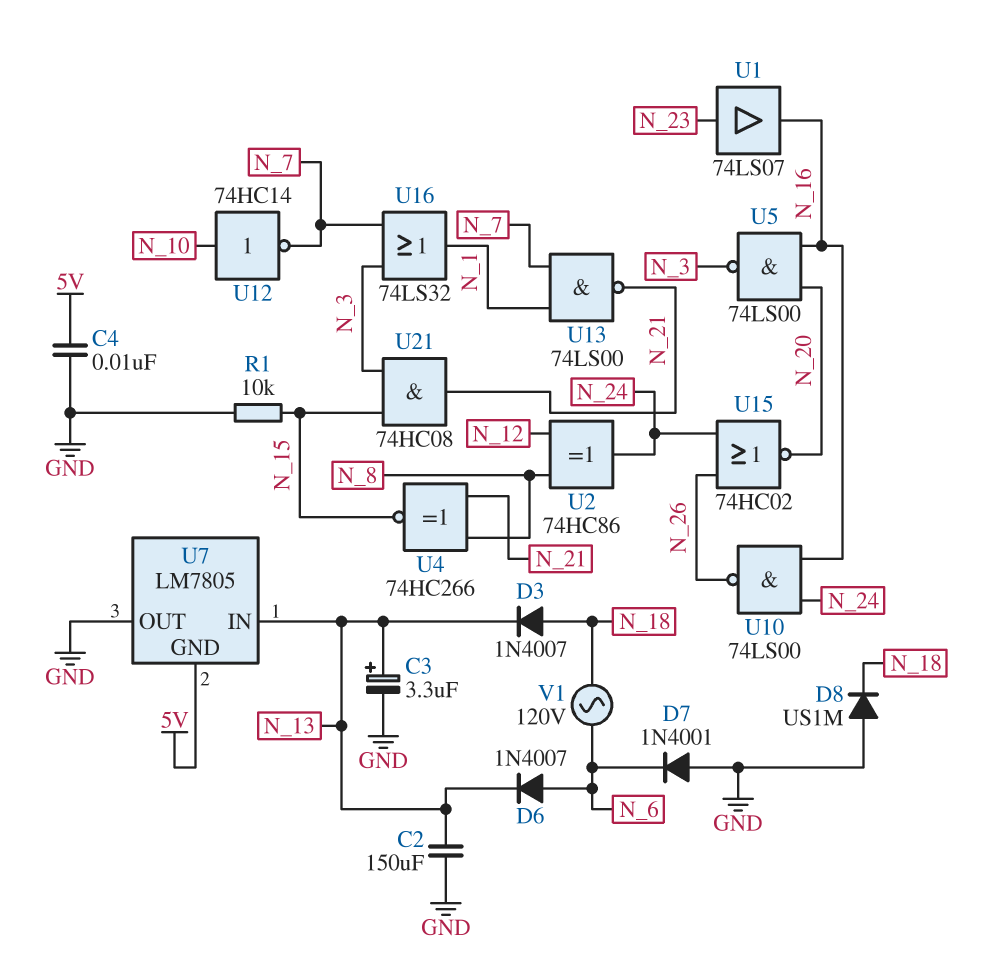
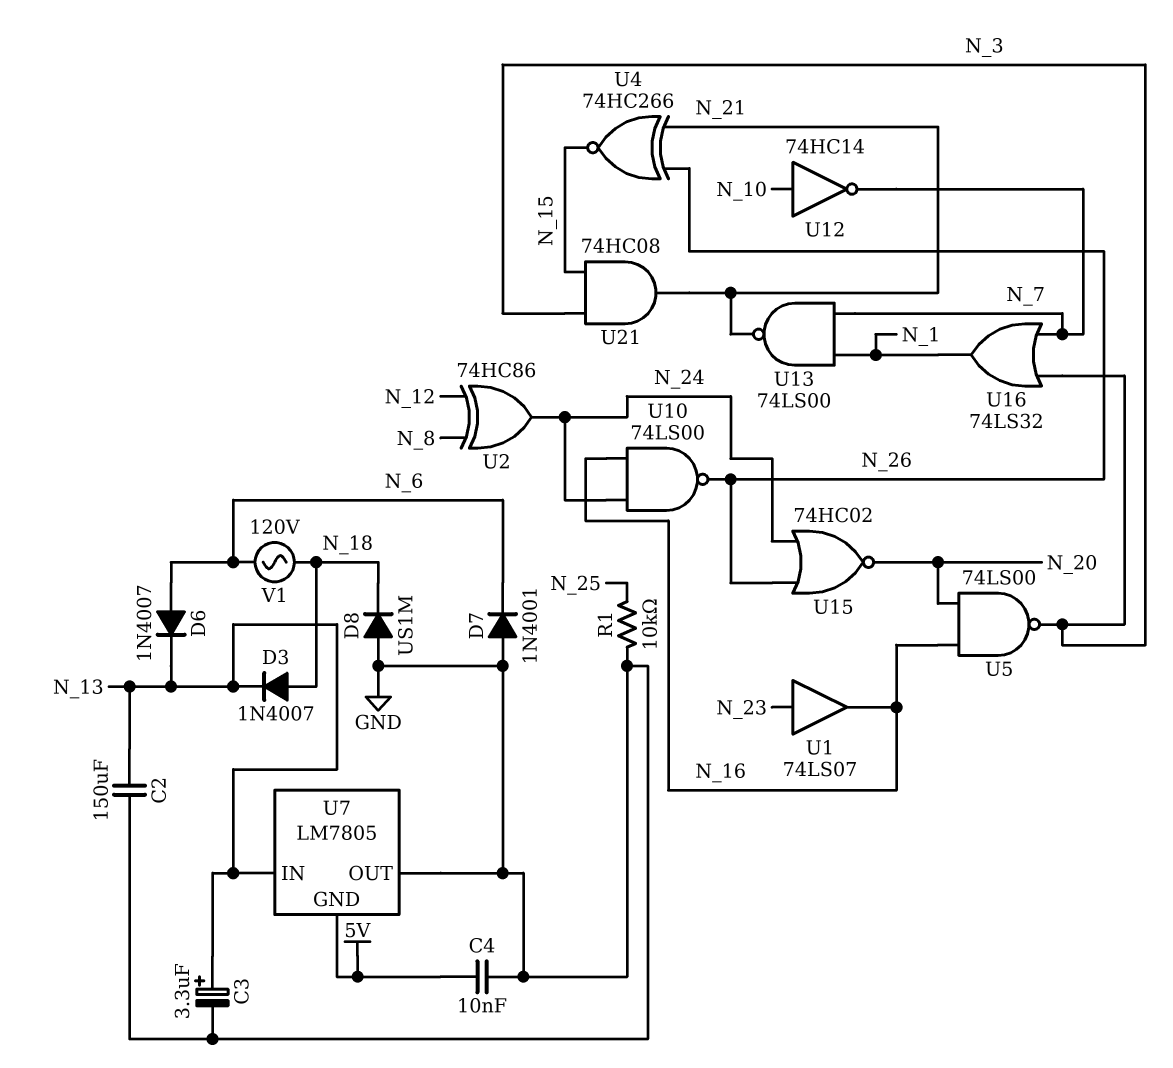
R1: 10k (GND, N_15) -> 10k (GND, N_25)
U4: XNOR 74HC266 (in N_8, in N_21, out N_15) -> XNOR 74HC266 (in N_21, in N_26, out N_15)

